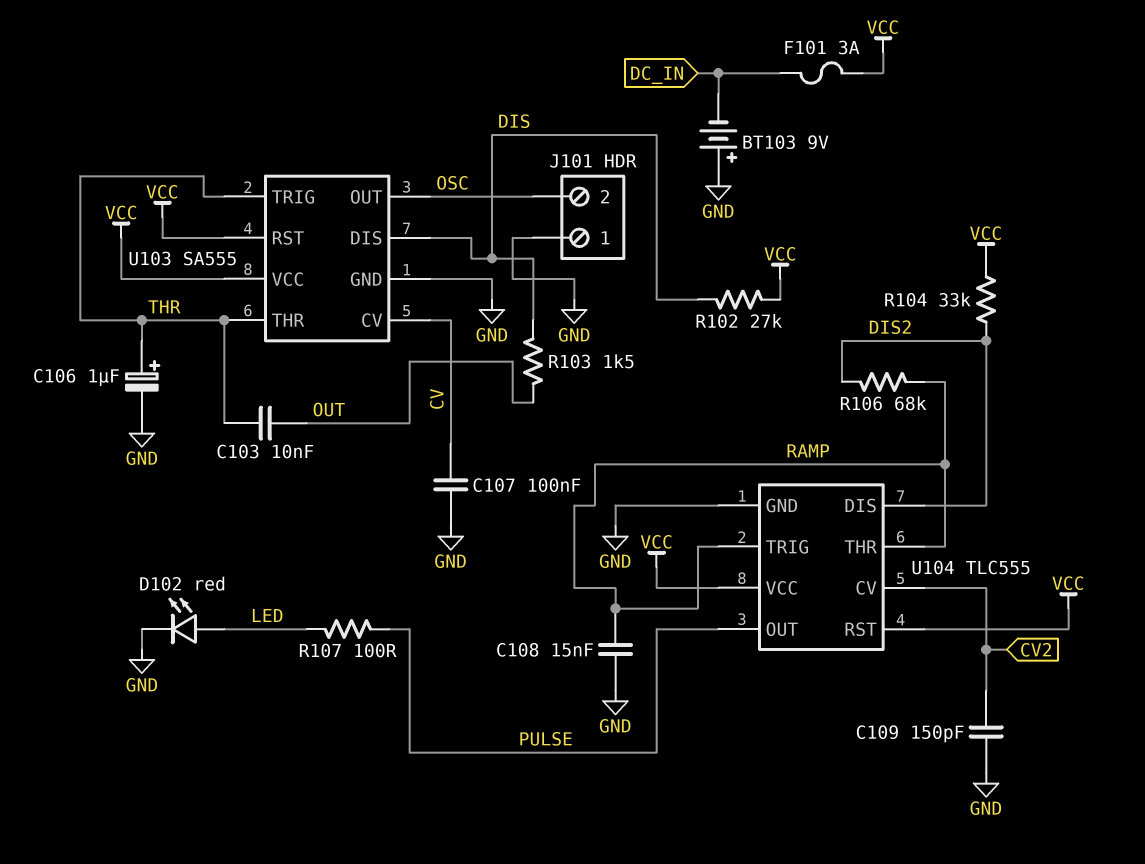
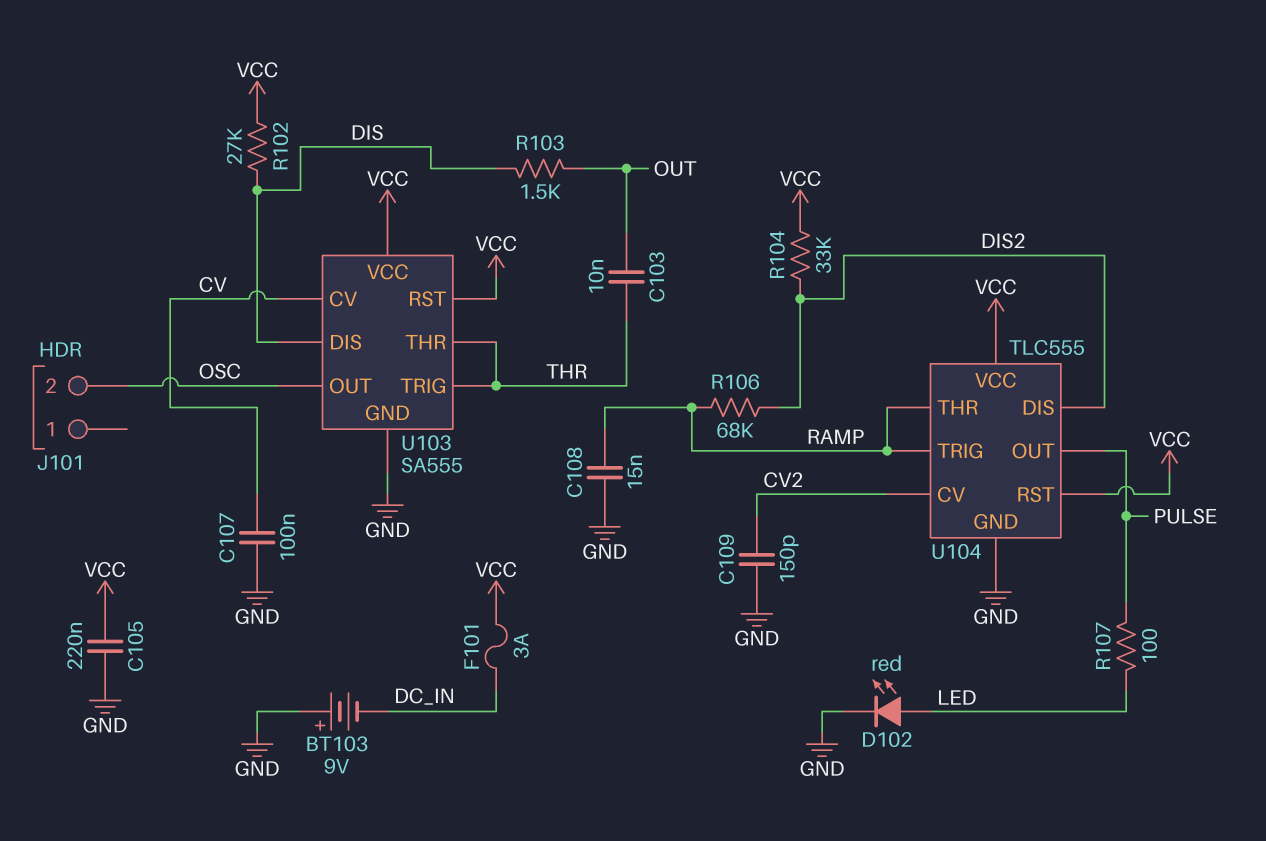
C105: none -> 220nF (GND, VCC)
C106: 1uF (plus THR, minus GND) -> none
J101 pin 1: GND -> none

